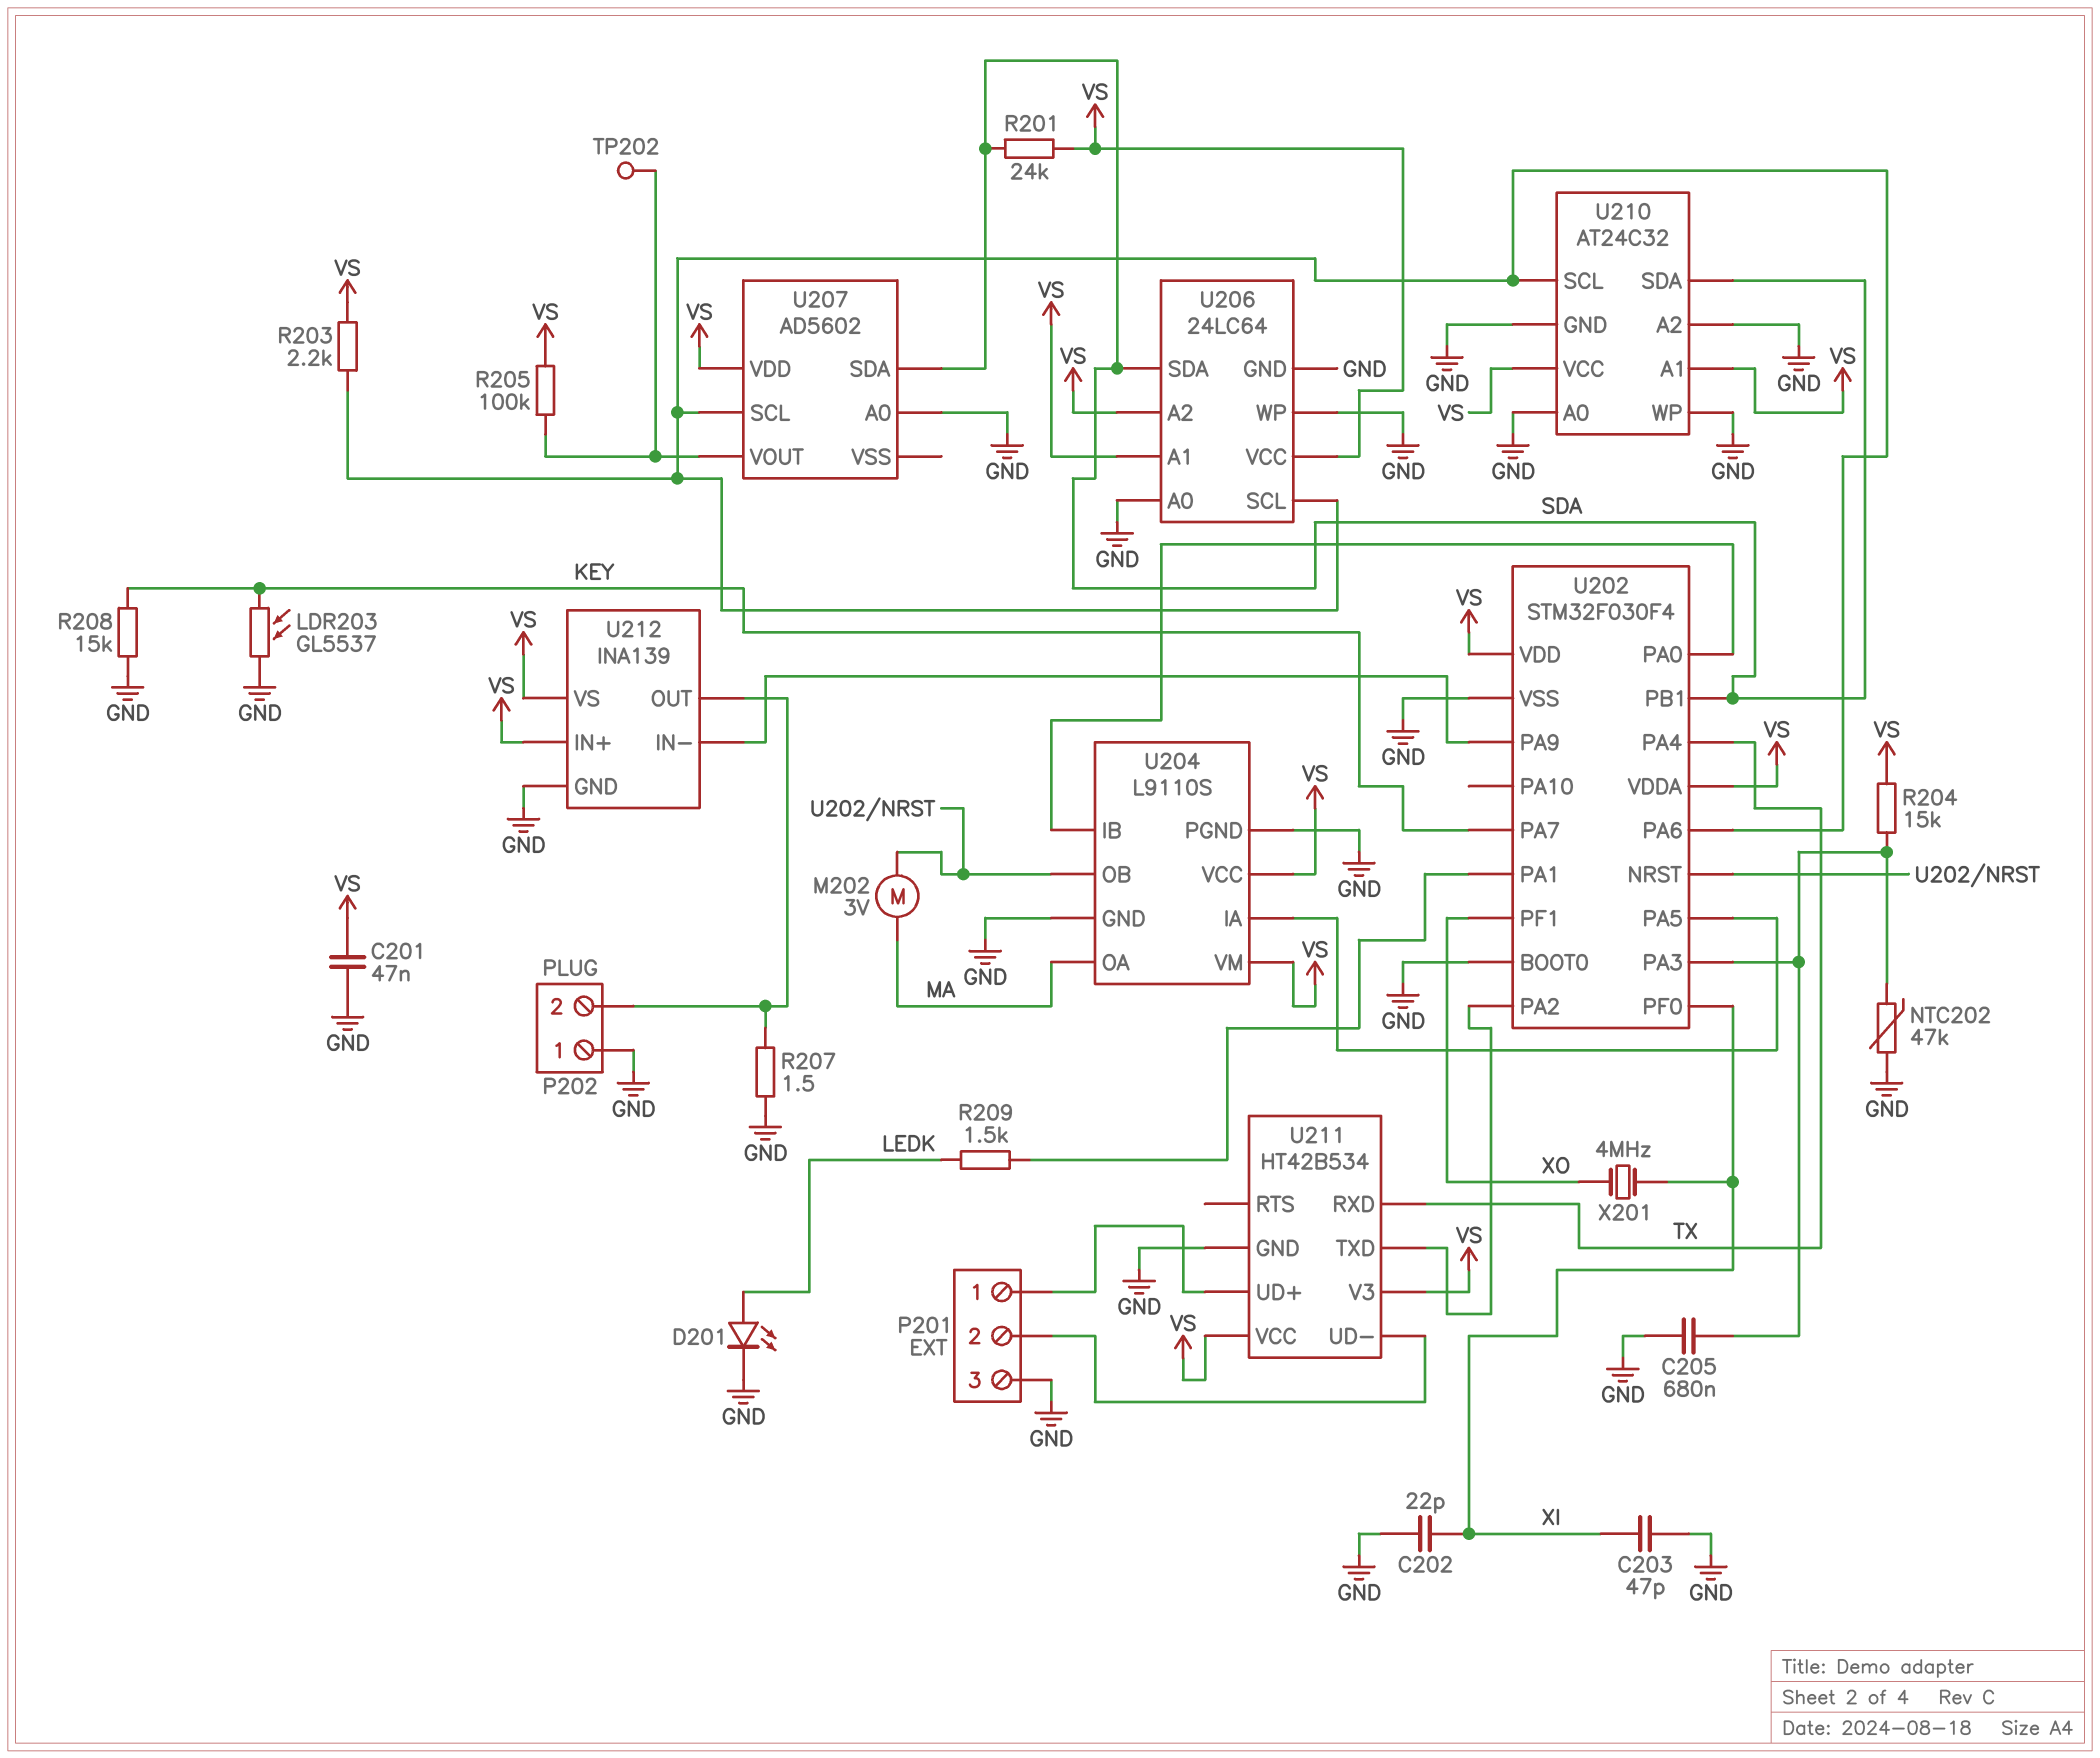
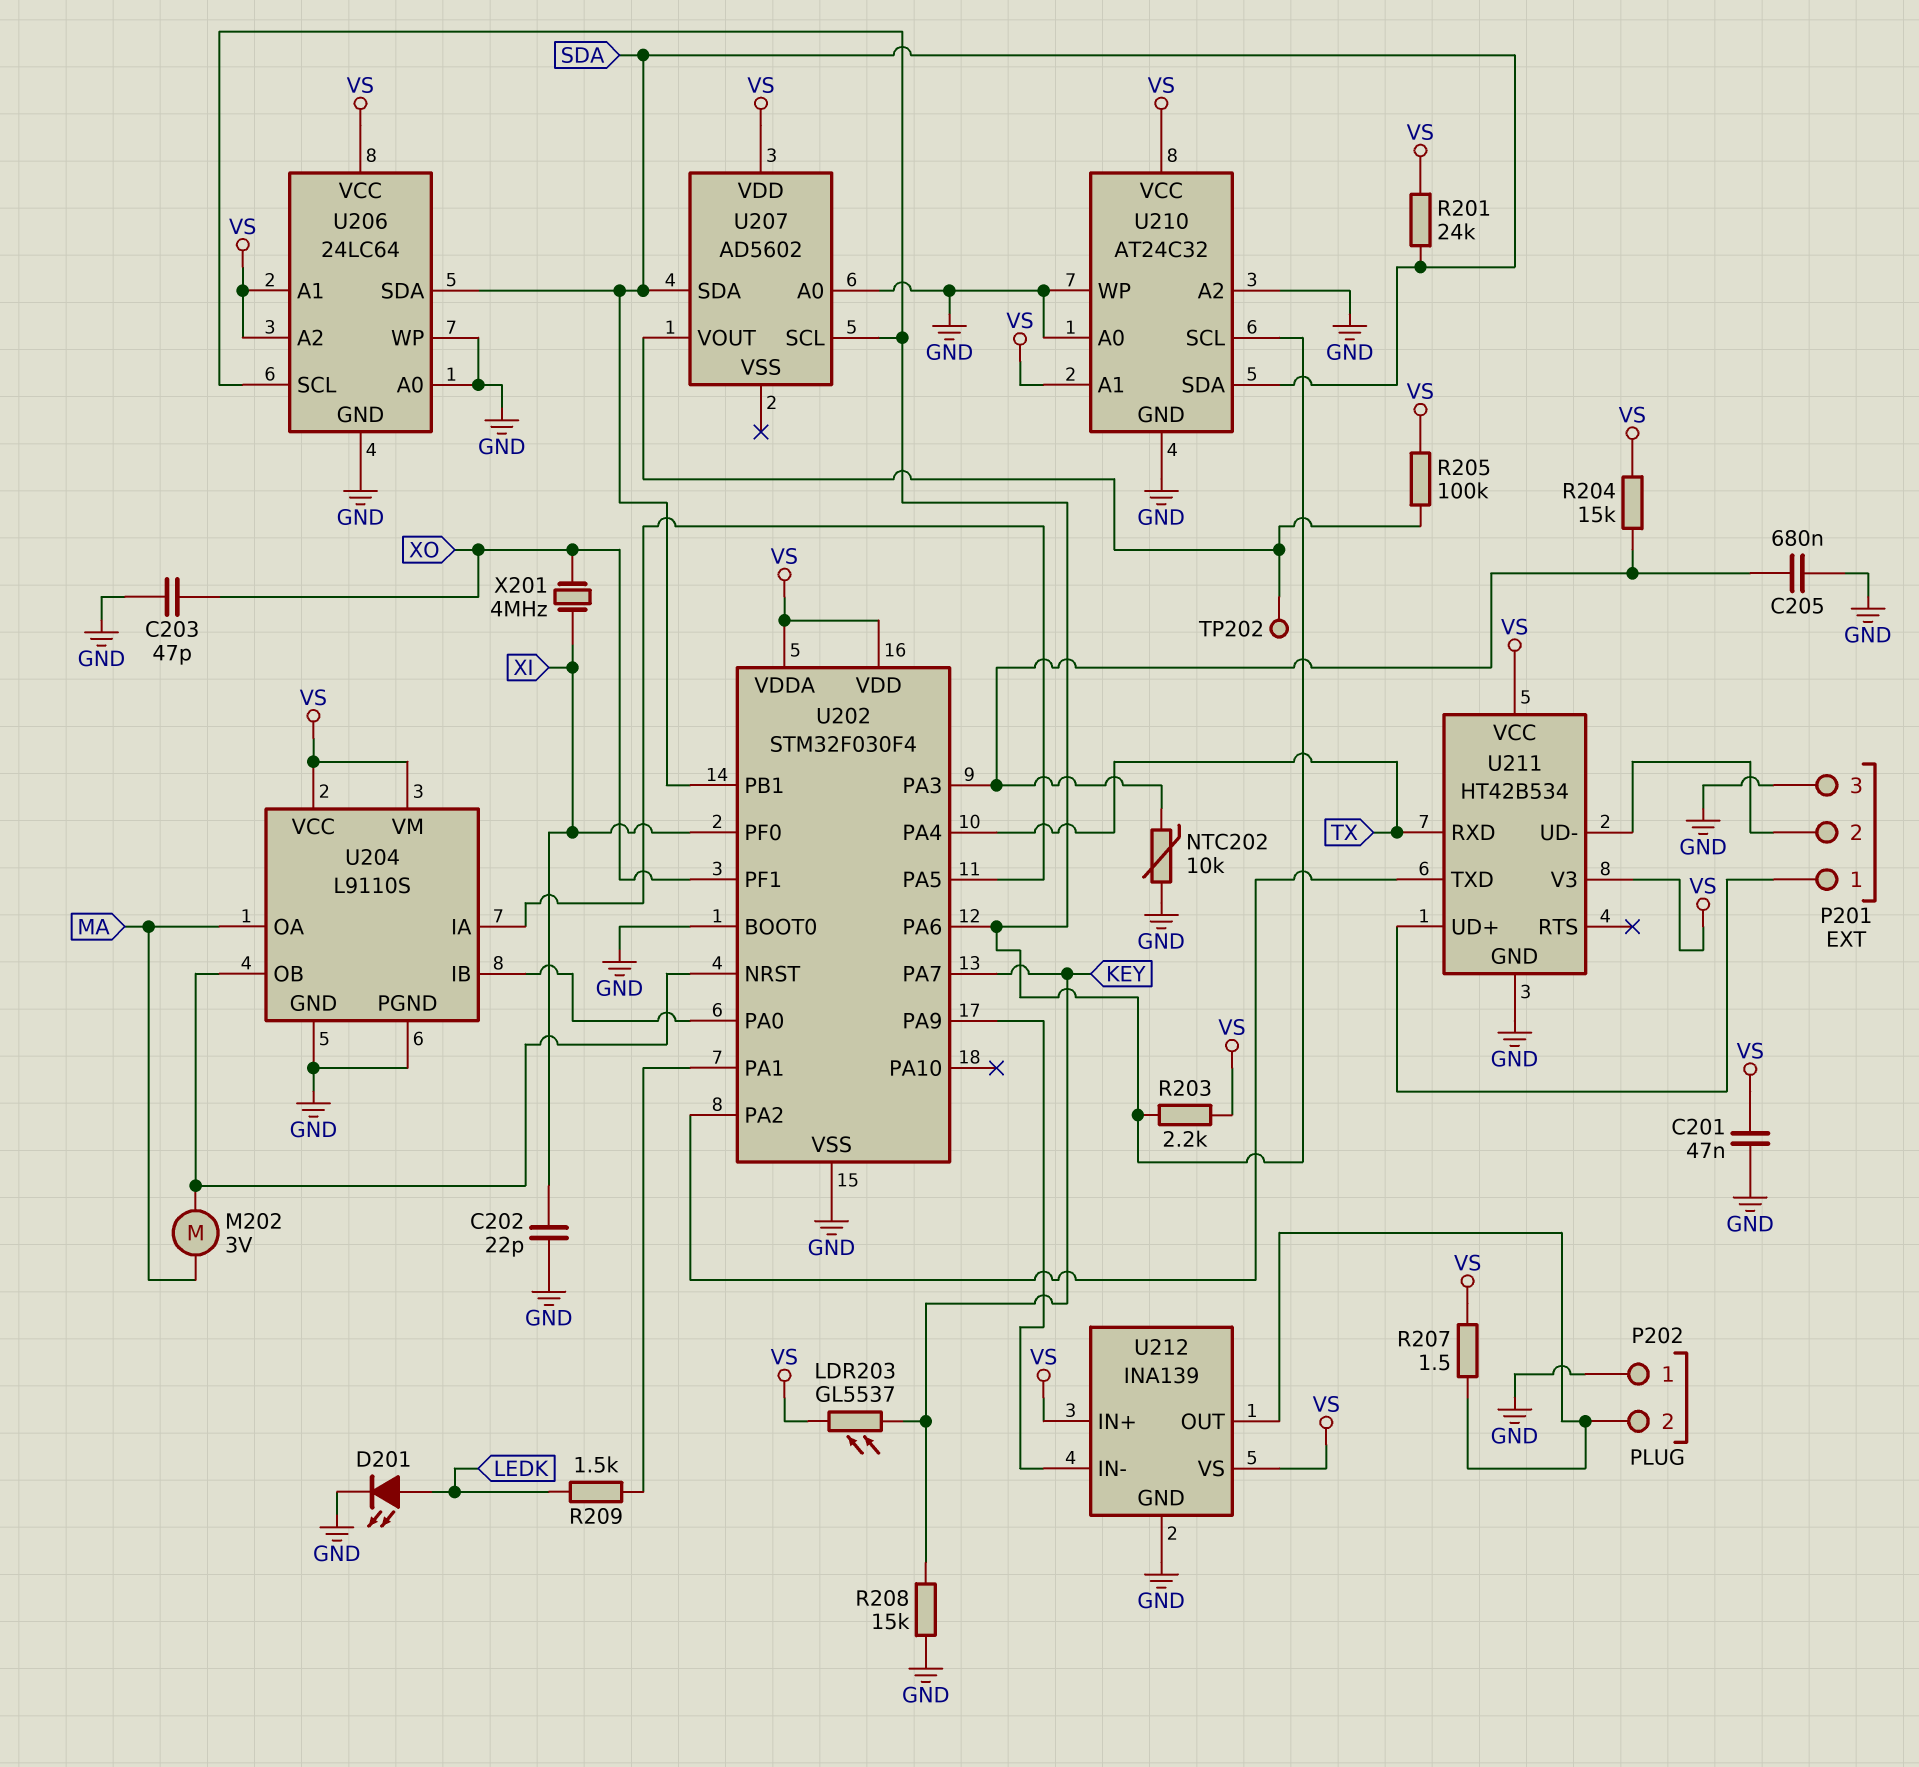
C203: 47pF (GND, XI) -> 47pF (GND, XO)
LDR203: GL5537 (GND, KEY) -> GL5537 (KEY, VS)
NTC202: 47k (GND, U202/PA3) -> 10k (GND, U202/PA3)
R207: 1.5 (GND, P202/2) -> 1.5 (P202/2, VS)

